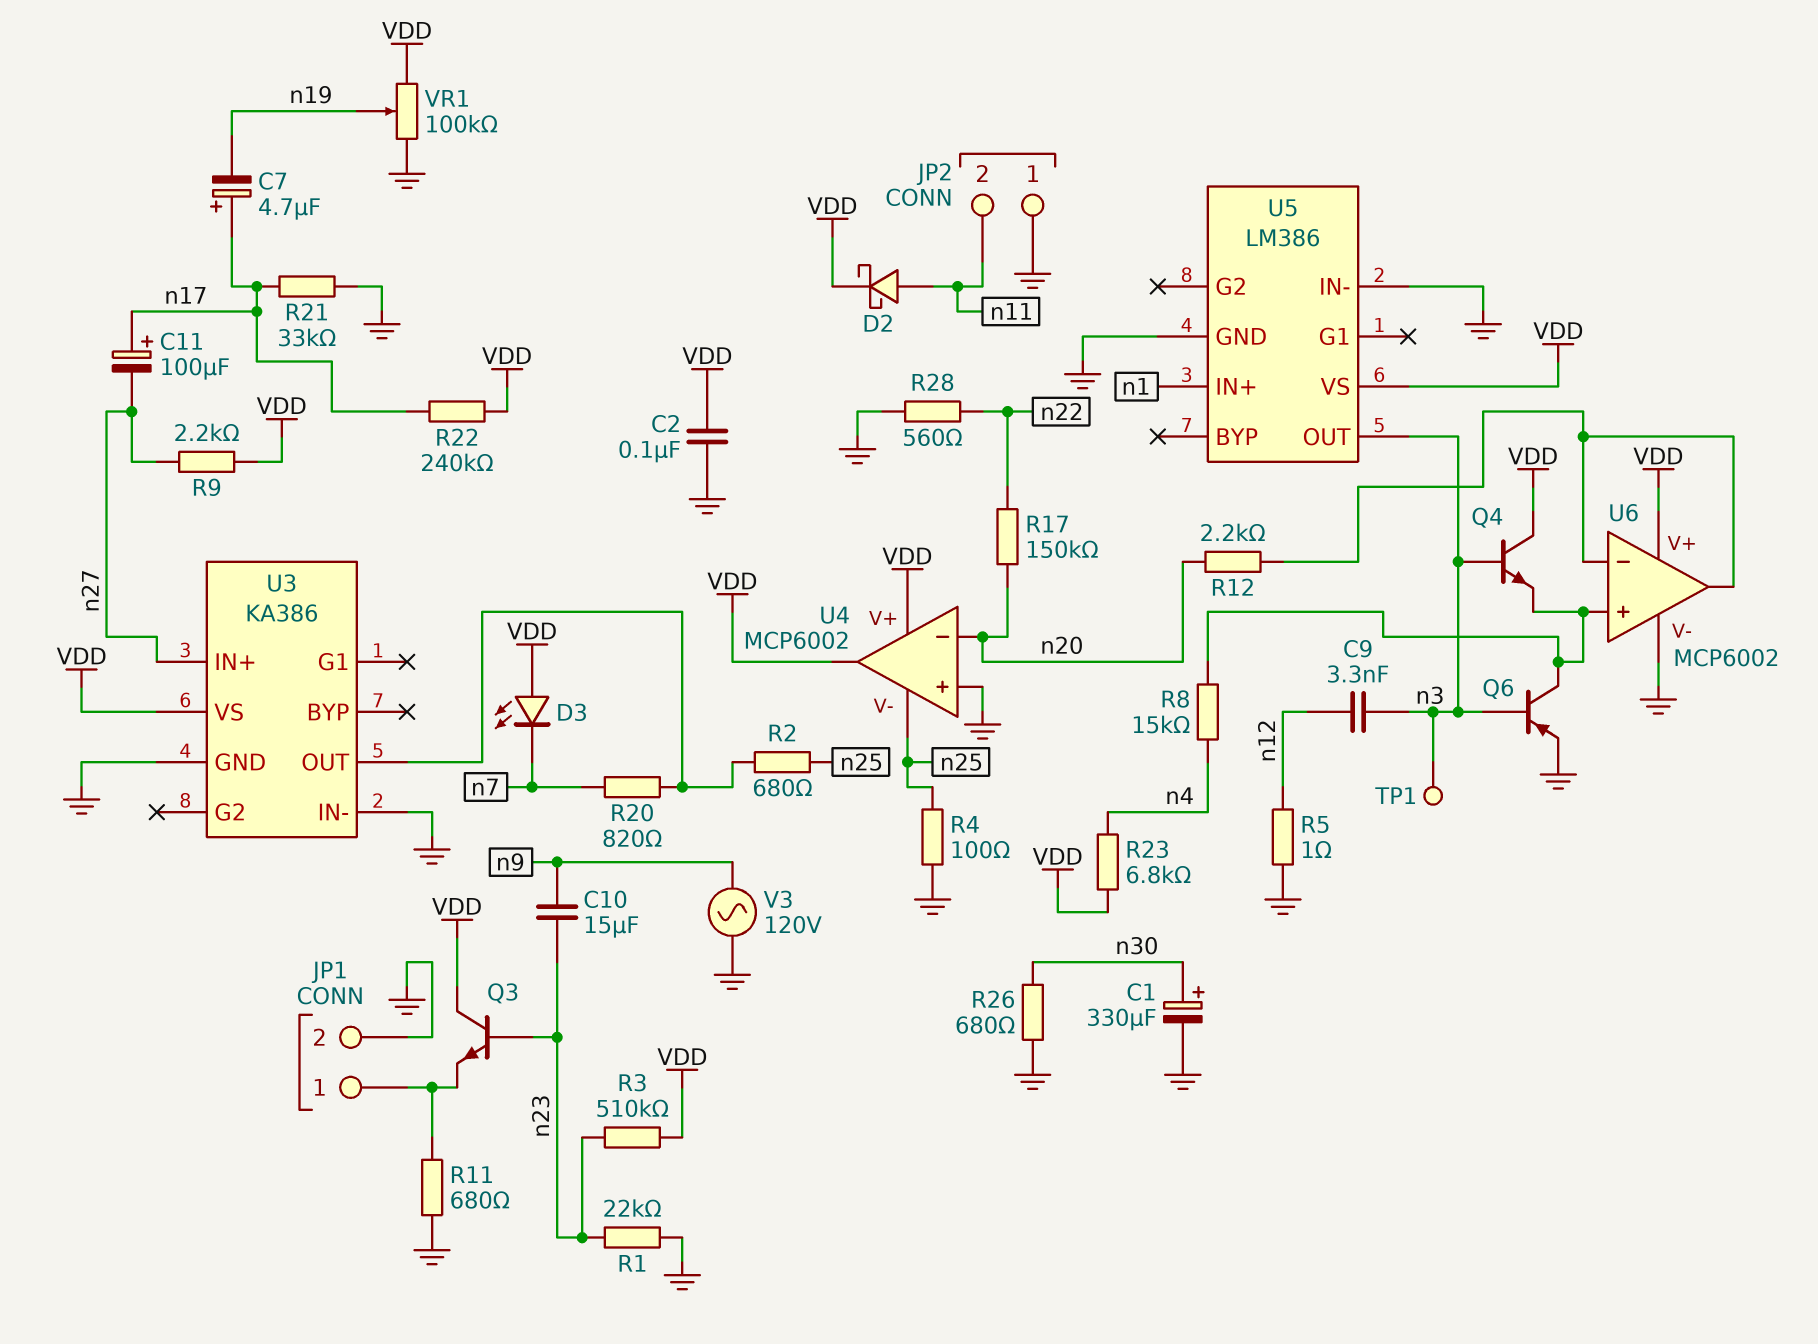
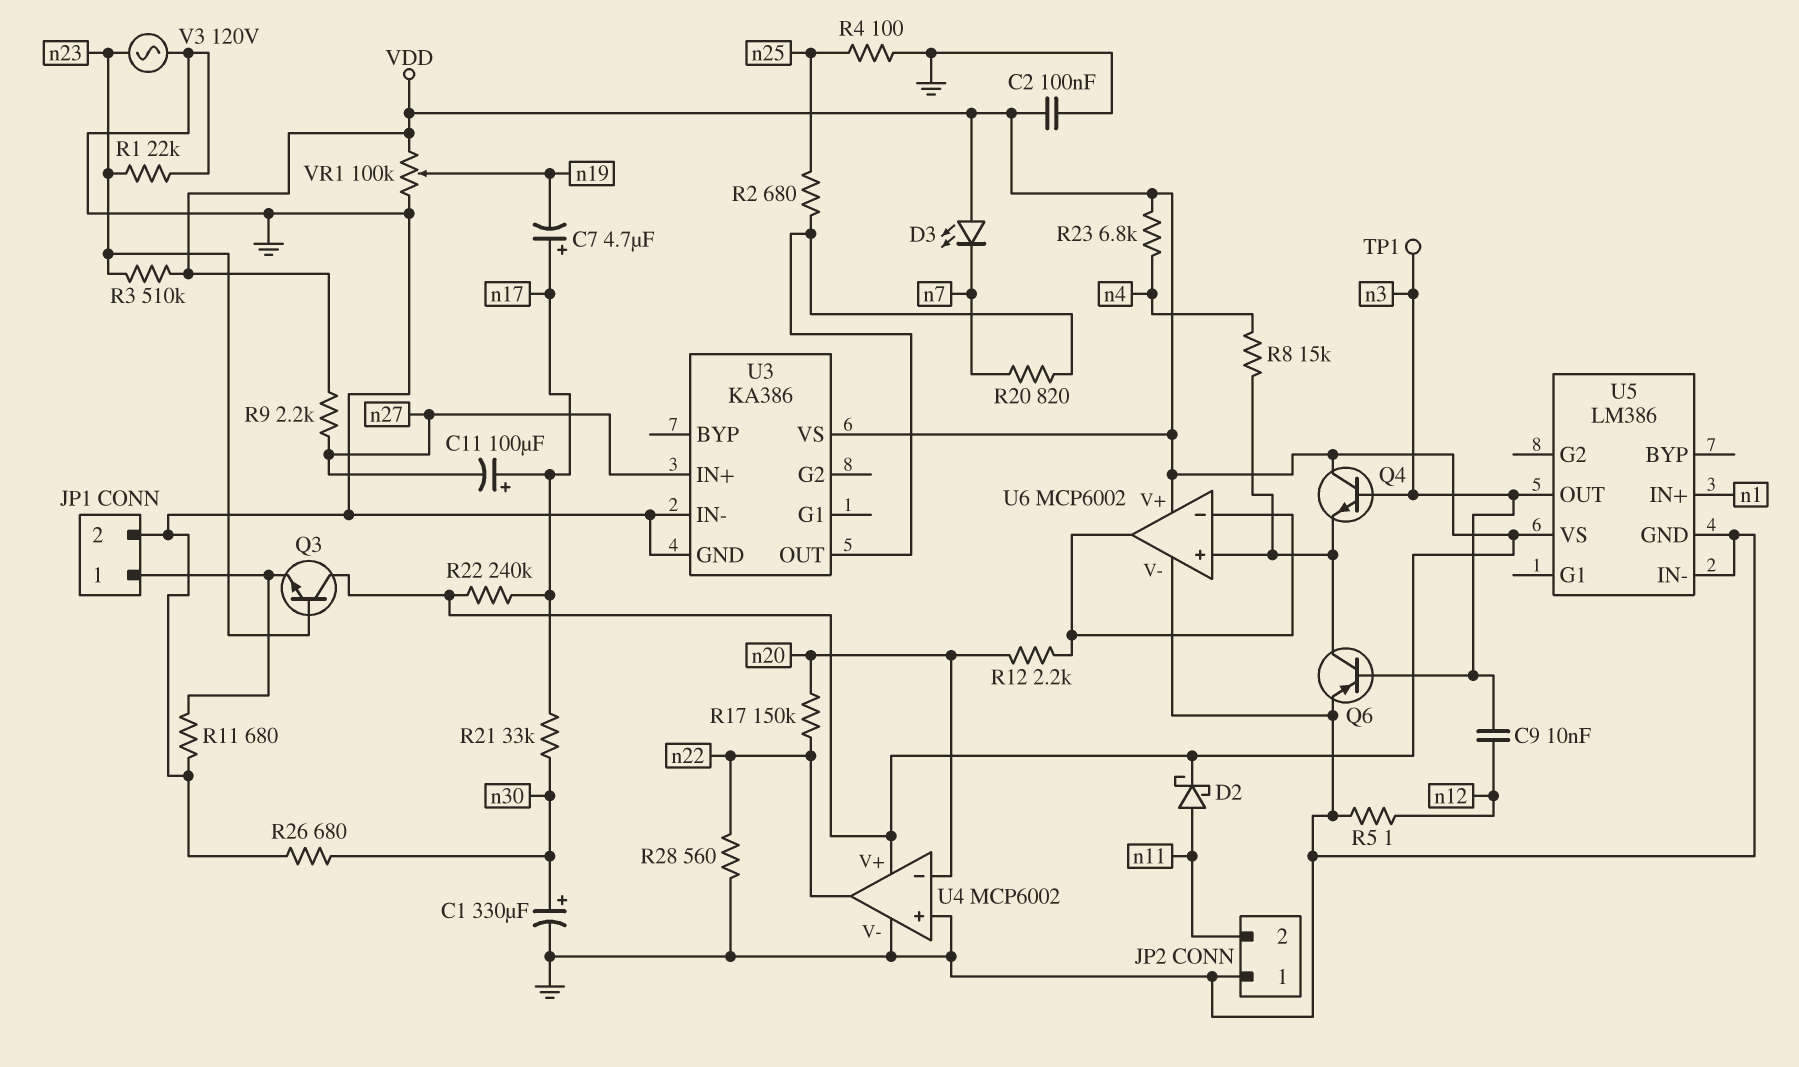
C9: 3.3nF (n3, n12) -> 10nF (n3, n12)
C10: 15uF (n9, n23) -> none
R21: 33k (GND, n17) -> 33k (n17, n30)
U4 pin V-: n25 -> GND
U4 pin out: VDD -> n22
V3: AC 120V (GND, n9) -> AC 120V (GND, n23)

